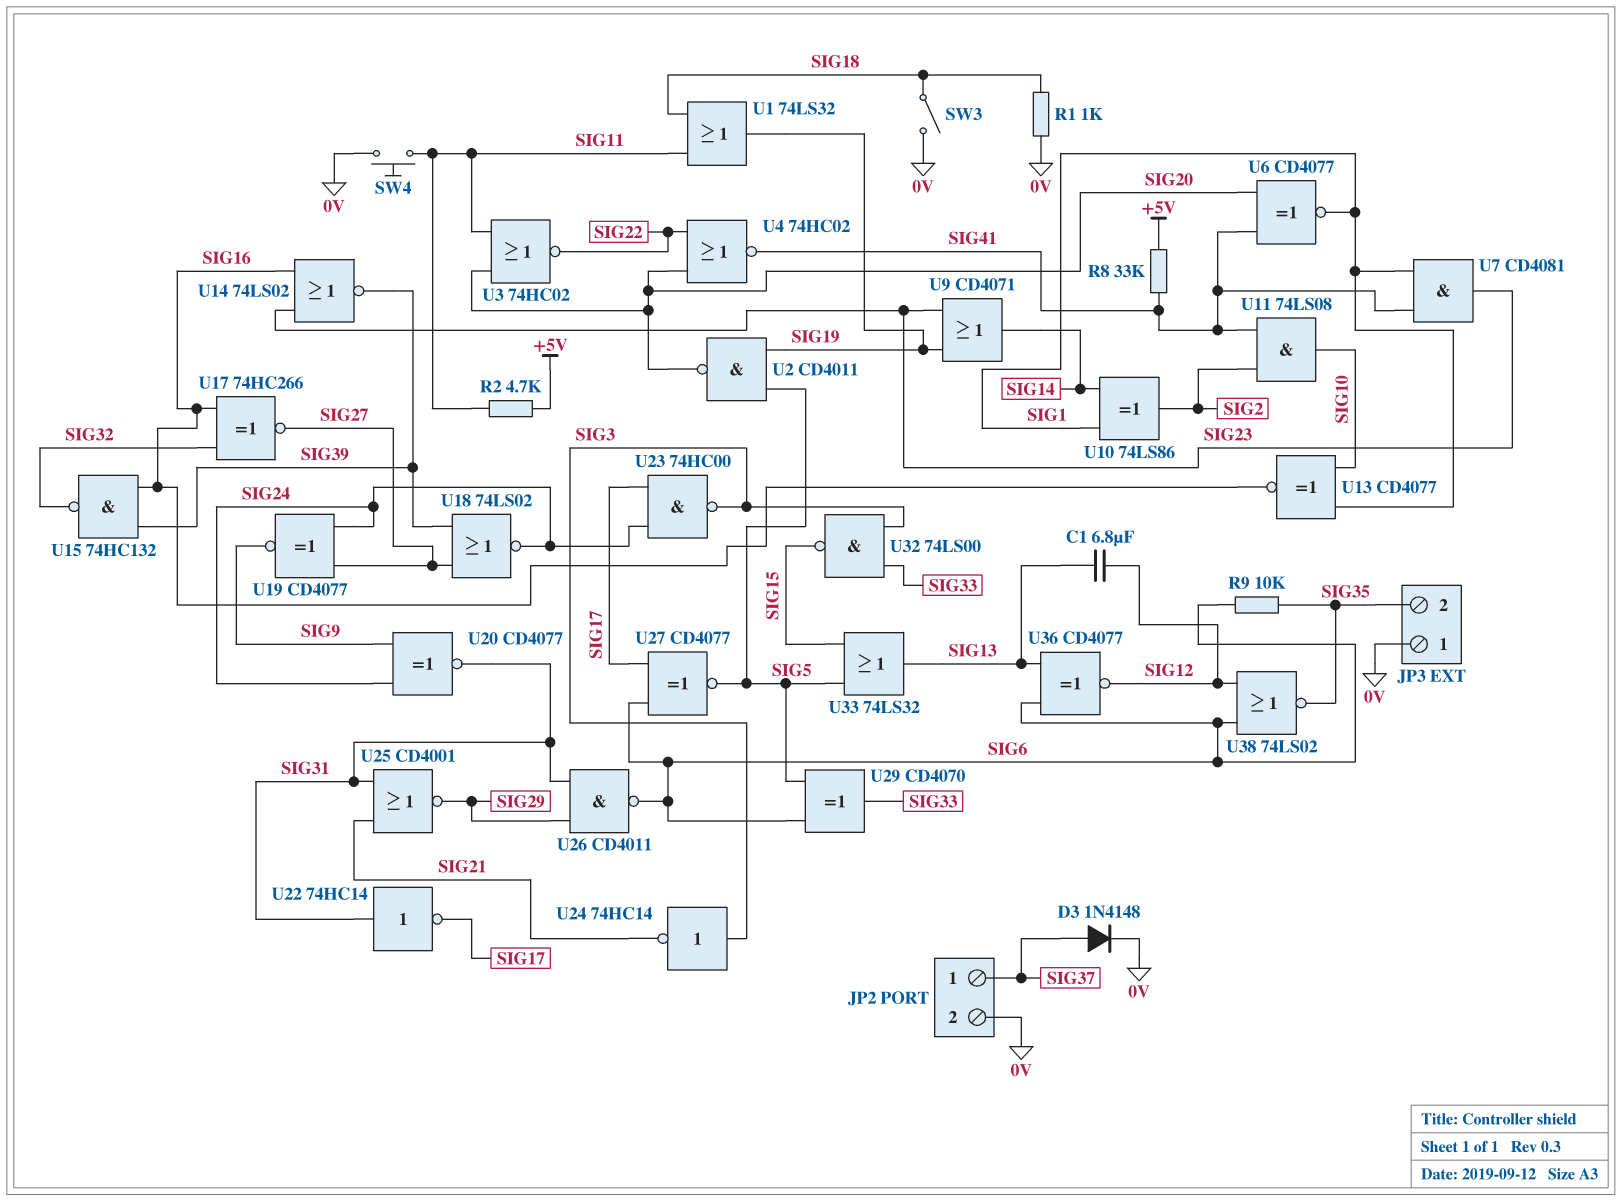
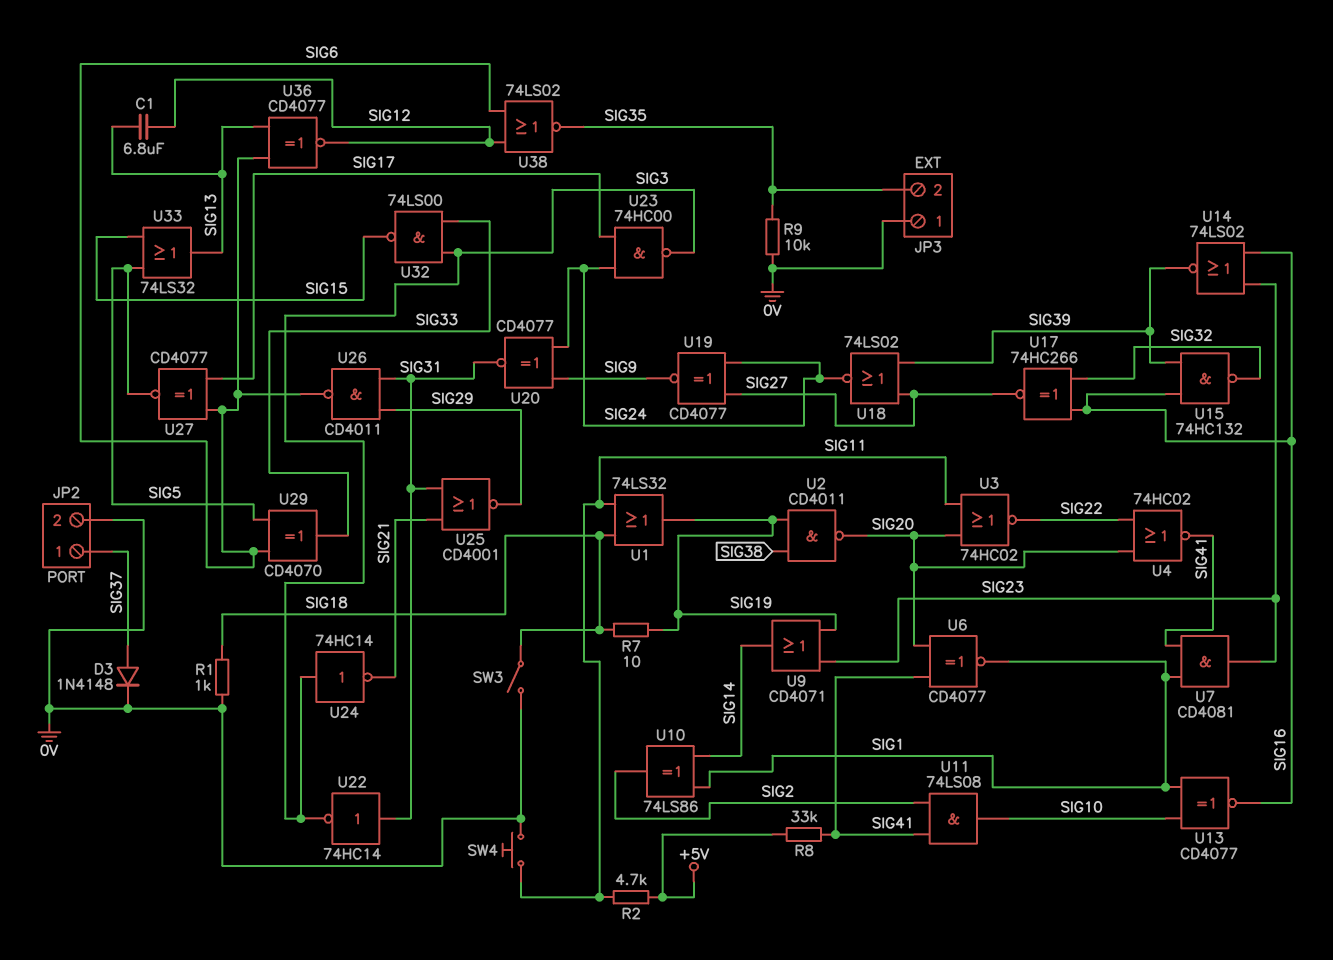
R7: none -> 10 (SIG18, SIG19)
R9: 10k (SIG6, SIG35) -> 10k (0V, SIG35)
U2: NAND CD4011 (in SIG5, in SIG19, out SIG20) -> NAND CD4011 (in SIG19, in SIG38, out SIG20)
U22: NOT 74HC14 (in SIG31, out SIG17) -> NOT 74HC14 (in SIG31, out SIG3)

